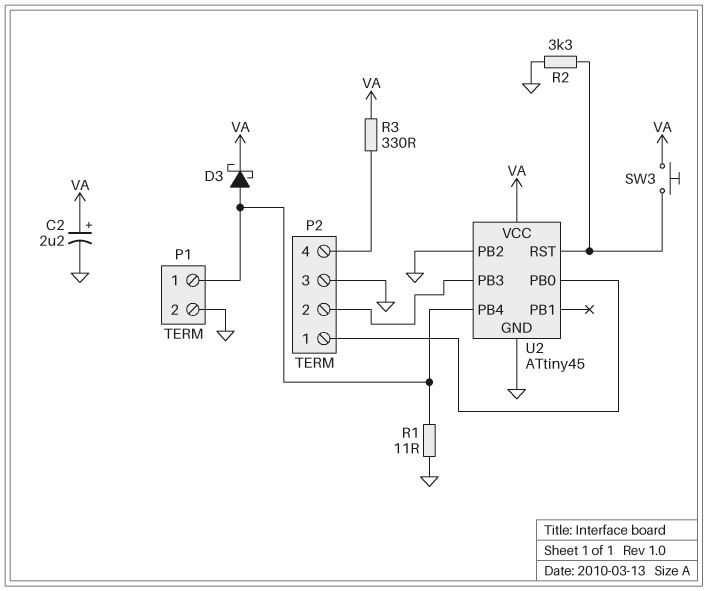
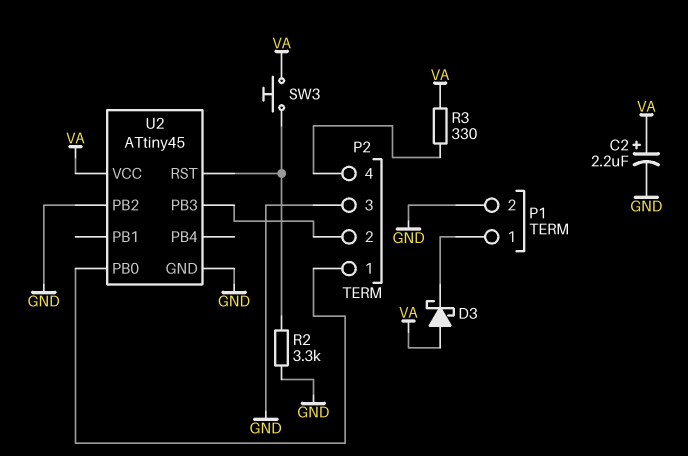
D3: schottky (A P1/1, K VA) -> schottky (A VA, K P1/1)
R1: 11 (GND, P1/1) -> none
U2 pin PB4: P1/1 -> none

